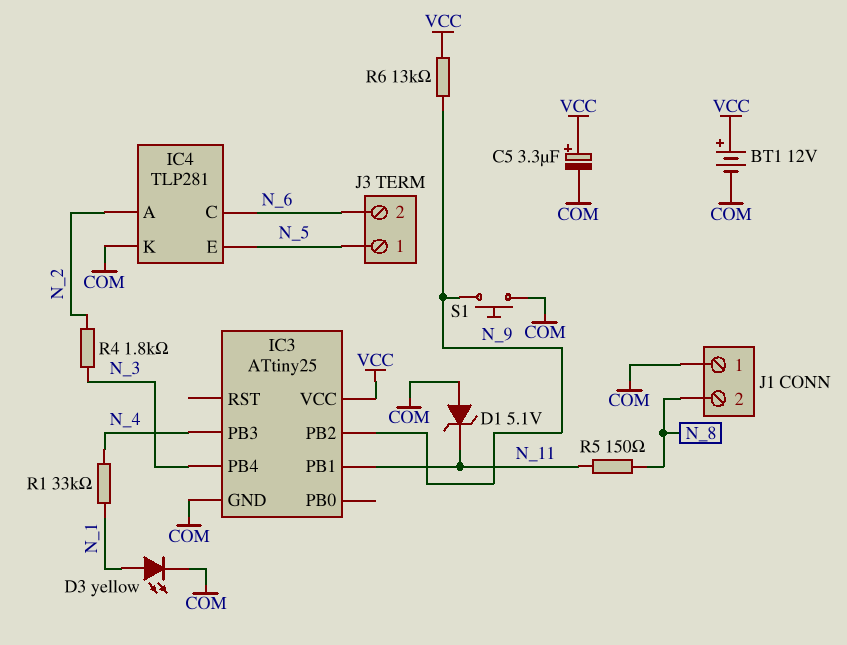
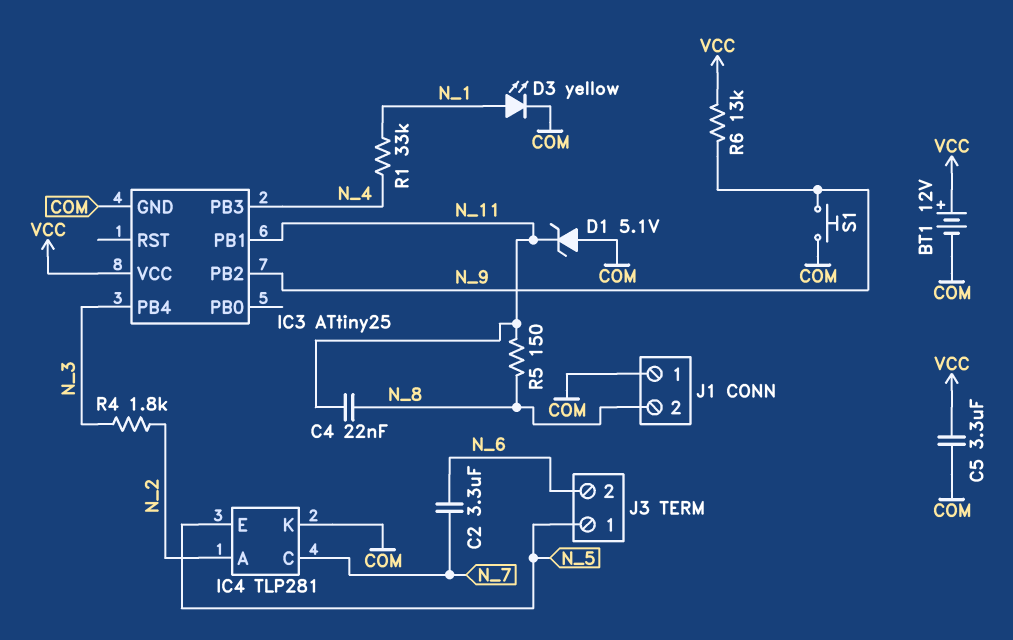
C2: none -> 3.3uF (N_6, N_7)
C4: none -> 22nF (N_8, N_11)
C5: 3.3uF (plus VCC, minus COM) -> 3.3uF (COM, VCC)
IC4 pin C: N_6 -> N_7

